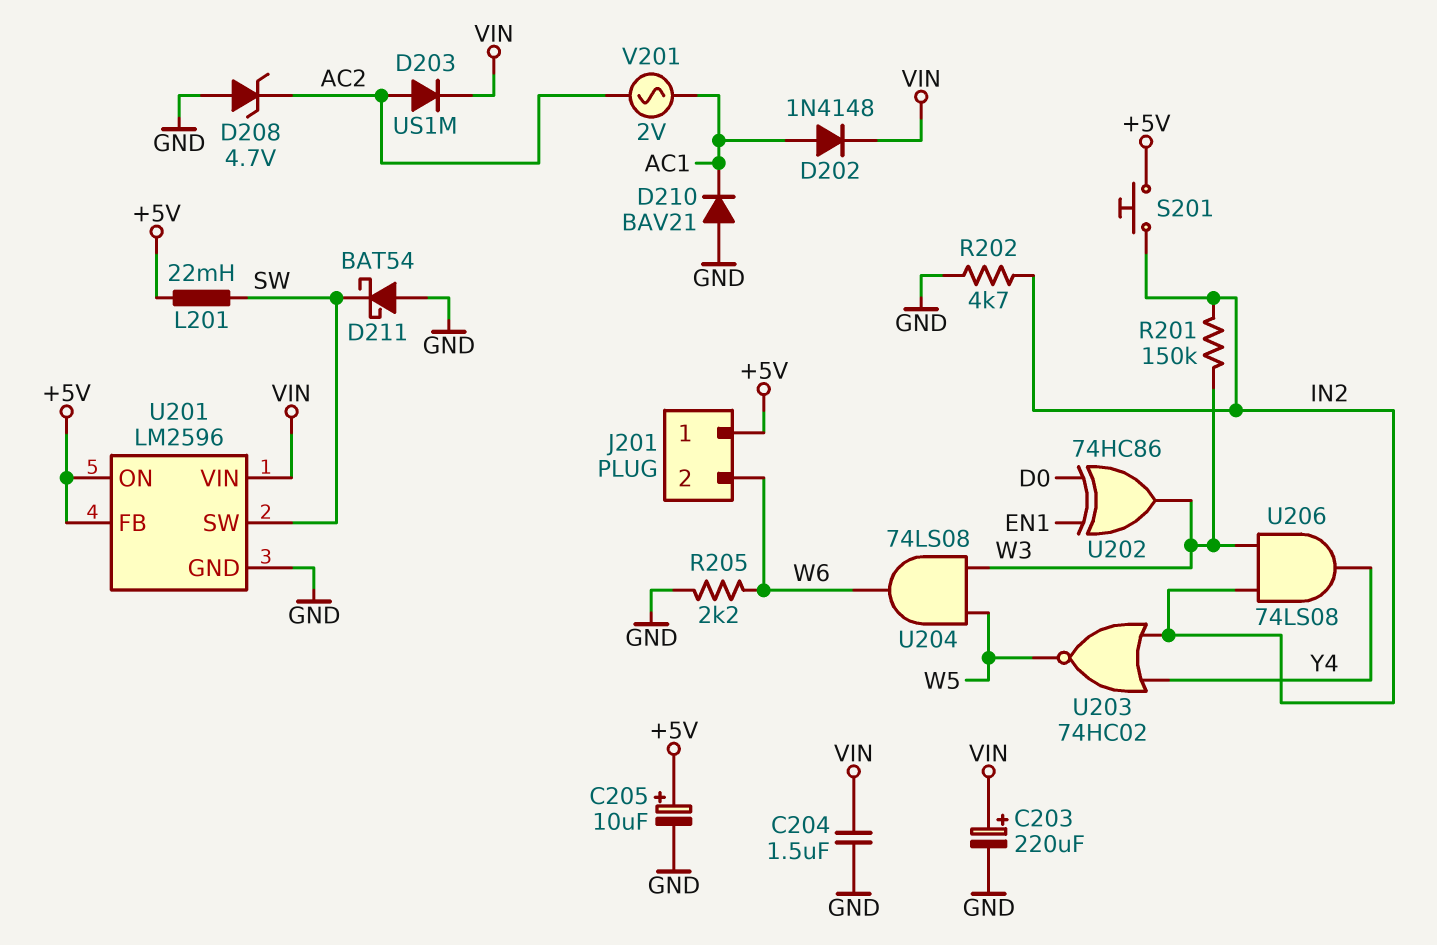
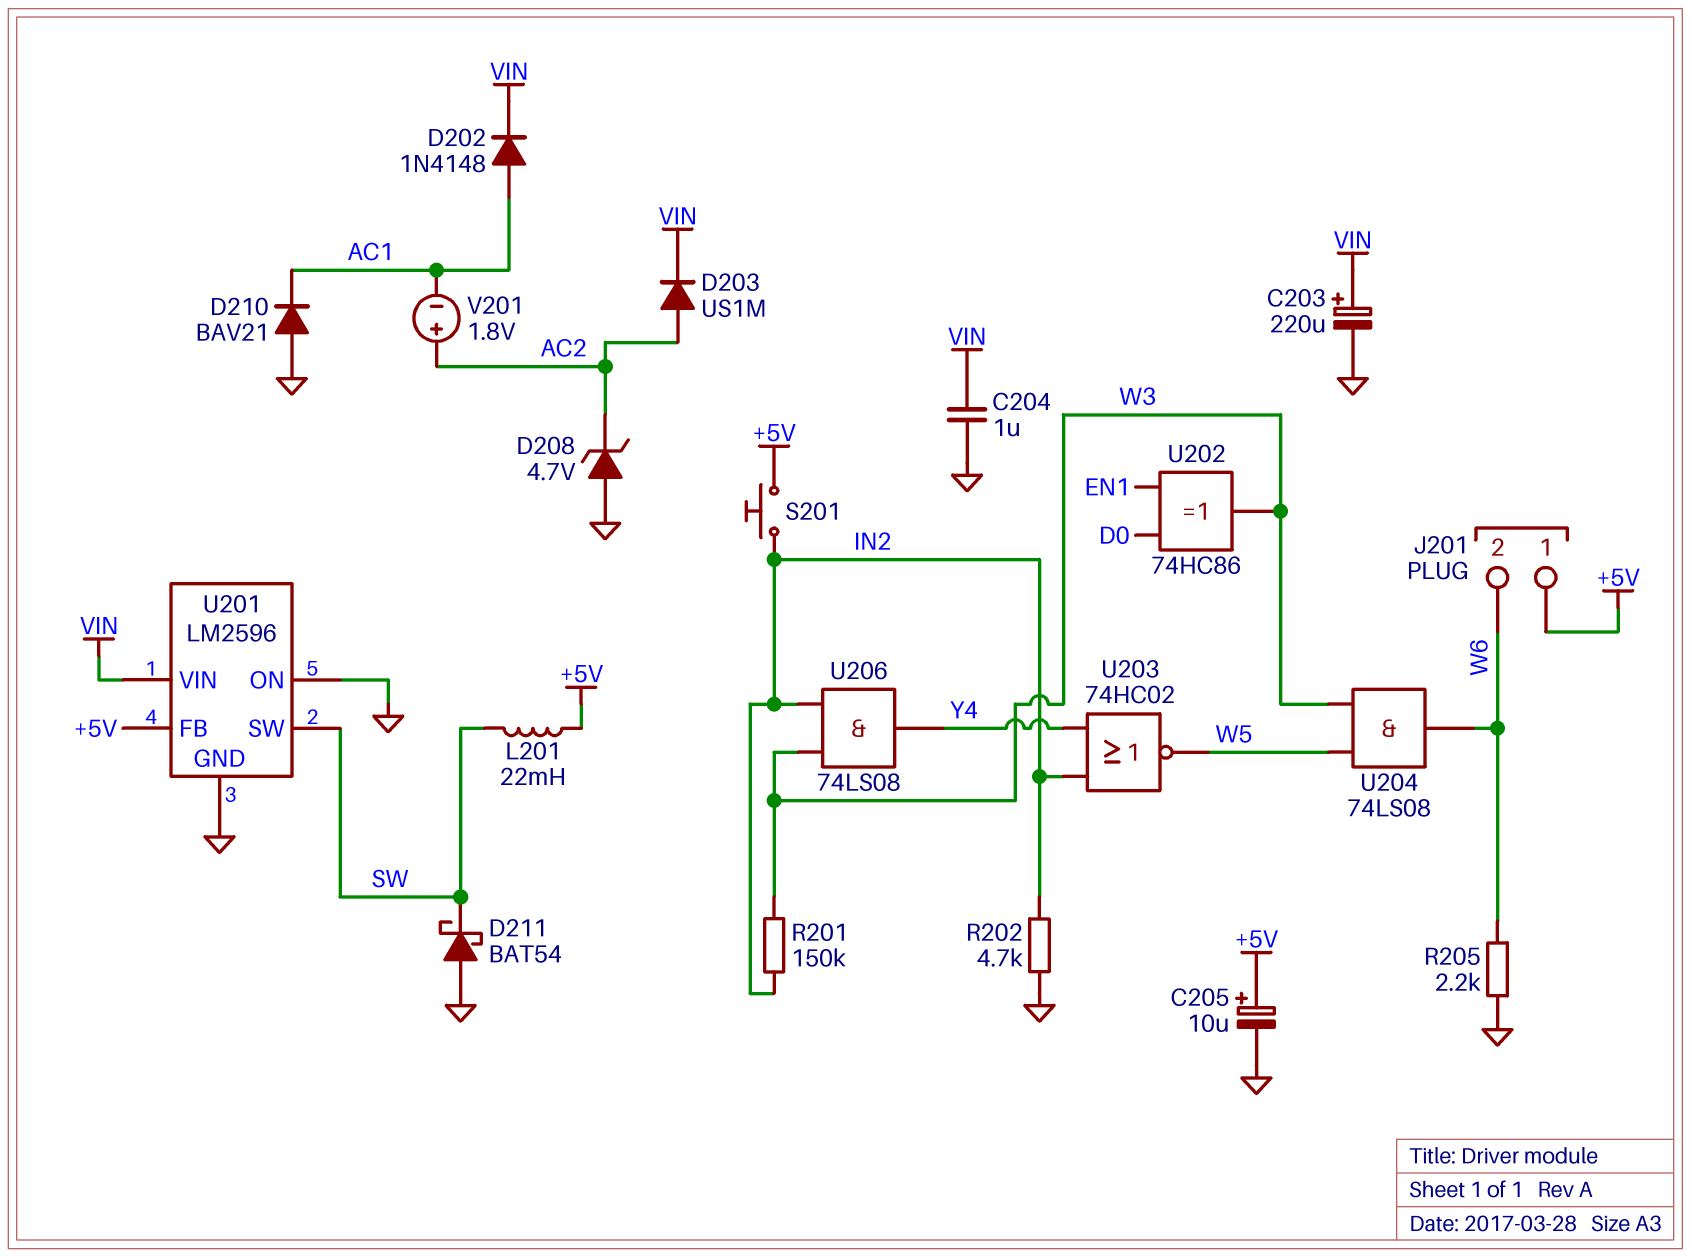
C204: 1.5uF (GND, VIN) -> 1uF (GND, VIN)
U201 pin ON: +5V -> GND
V201: AC 2V (AC1, AC2) -> 1.8V (plus AC2, minus AC1)

